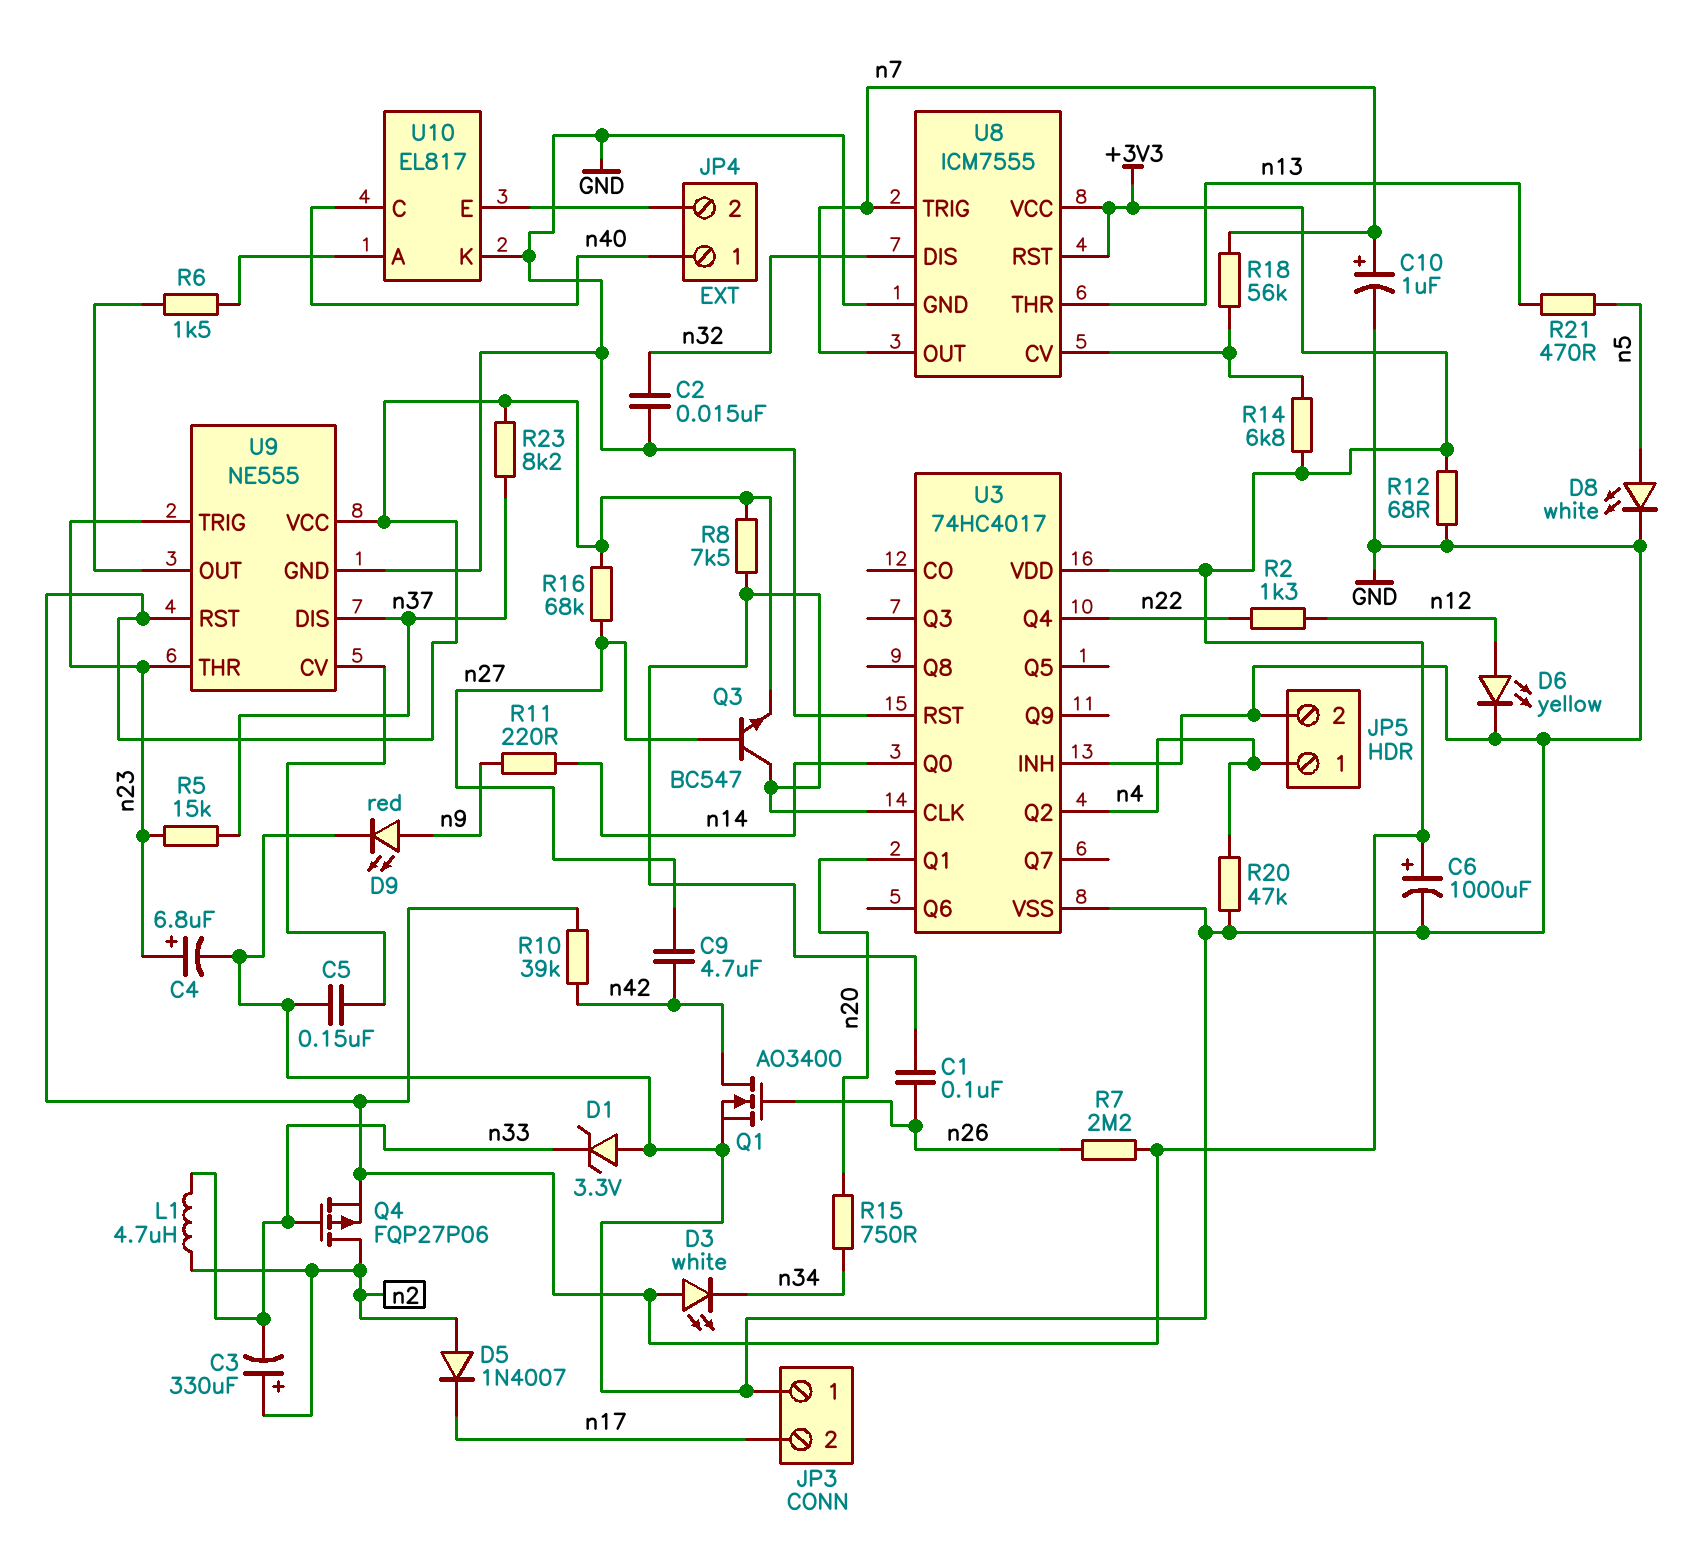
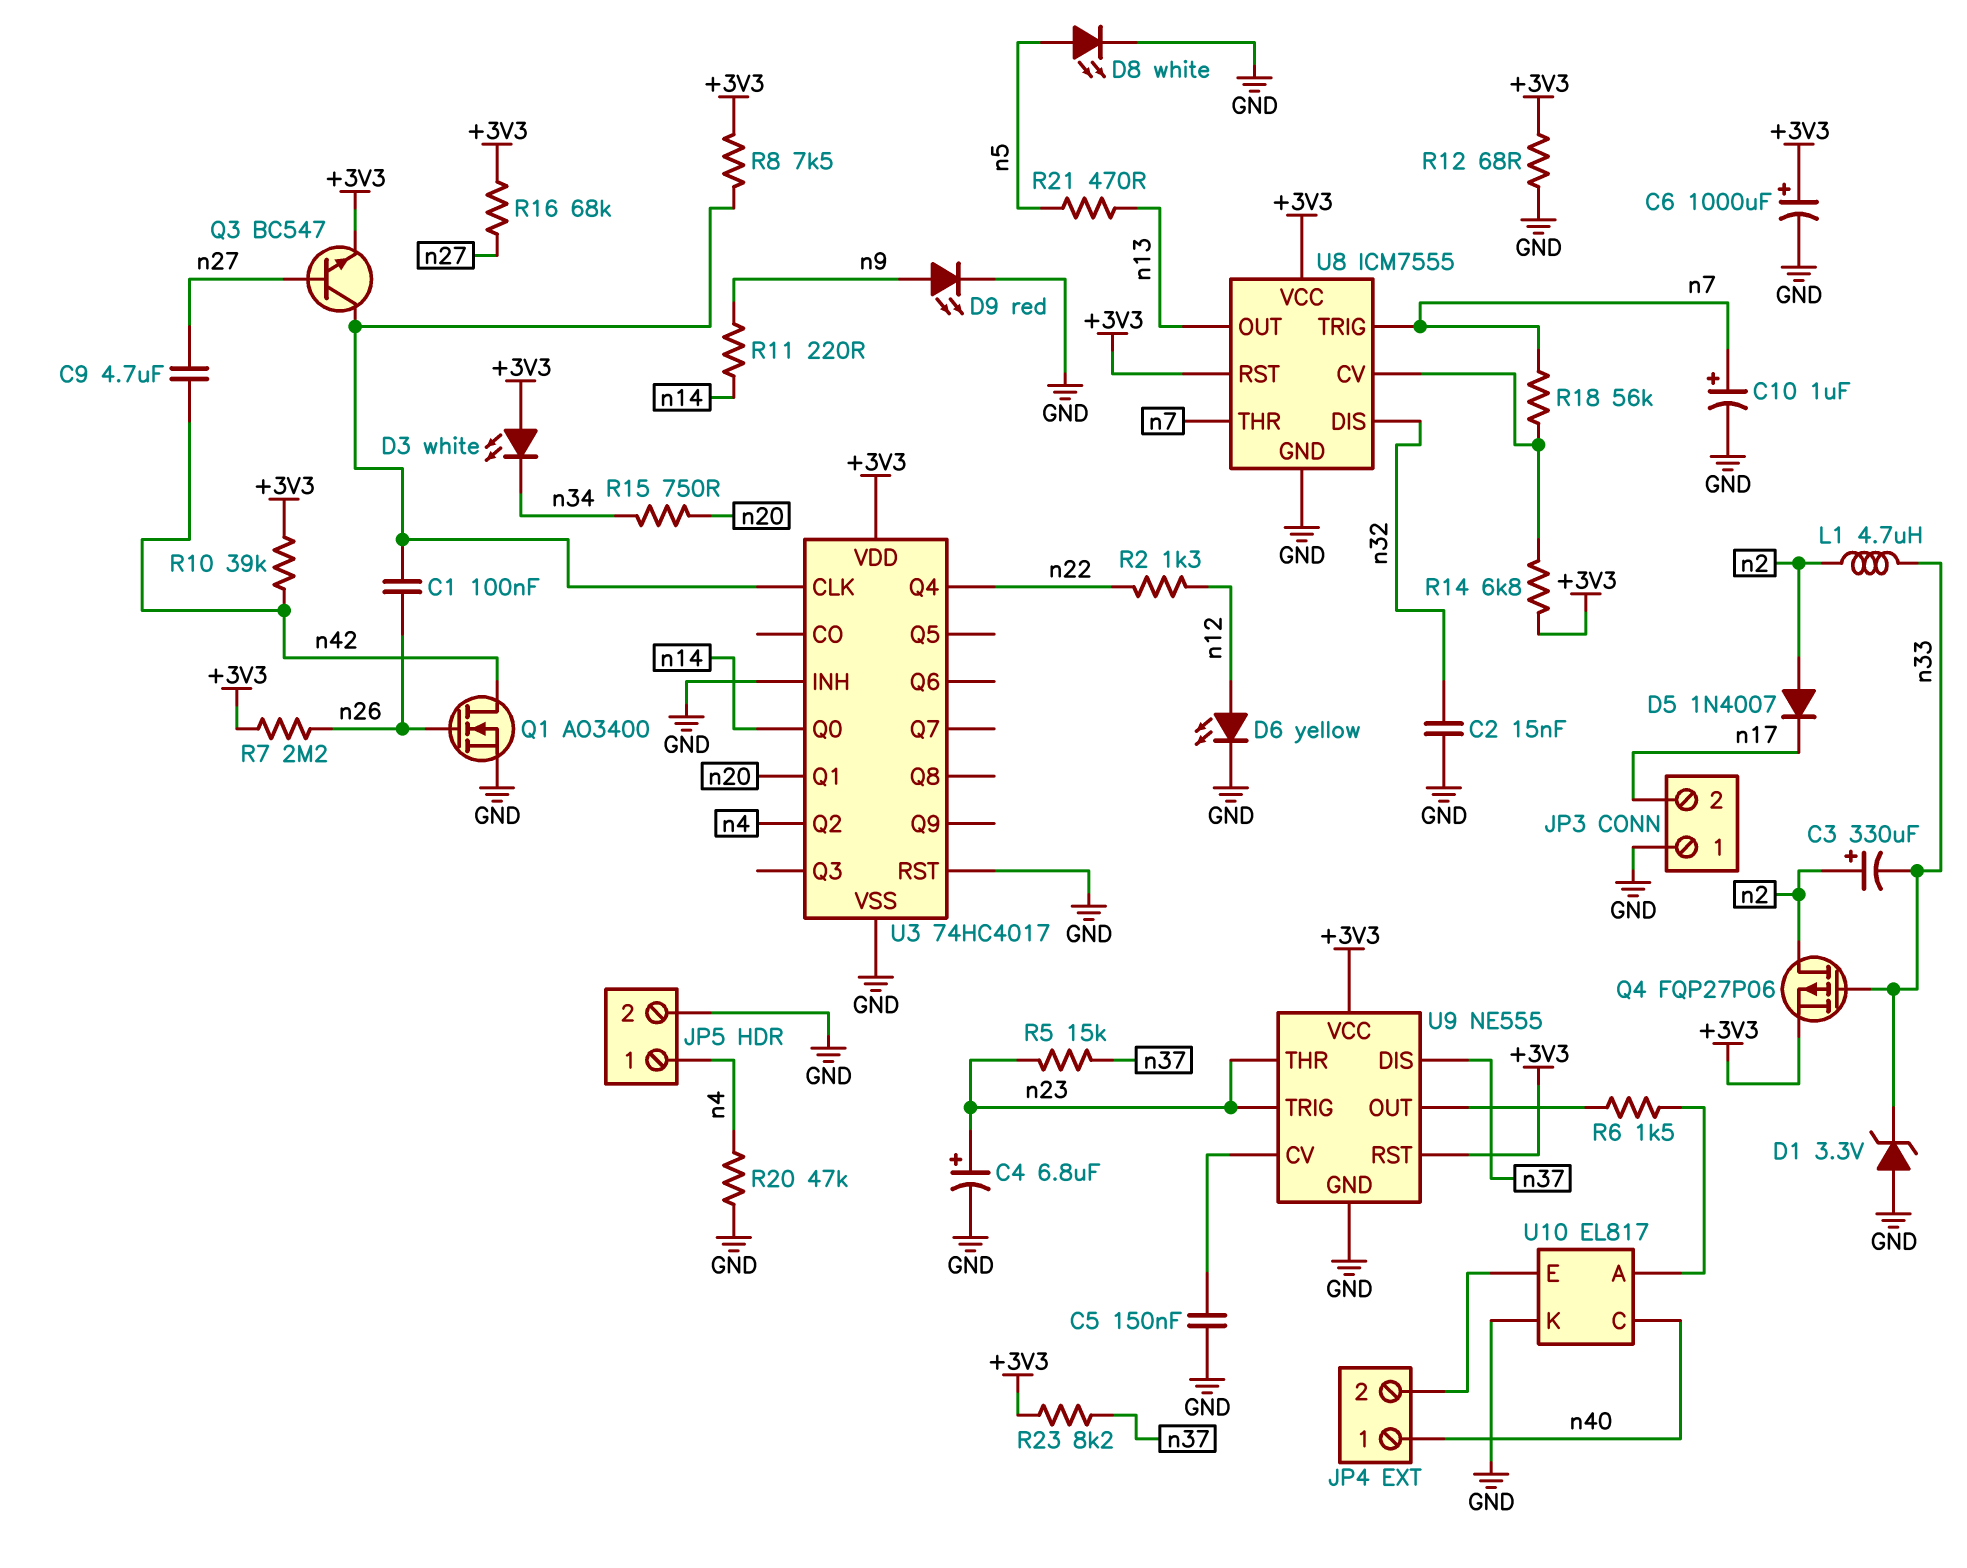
U8 pin OUT: n7 -> n13
U8 pin THR: n13 -> n7

